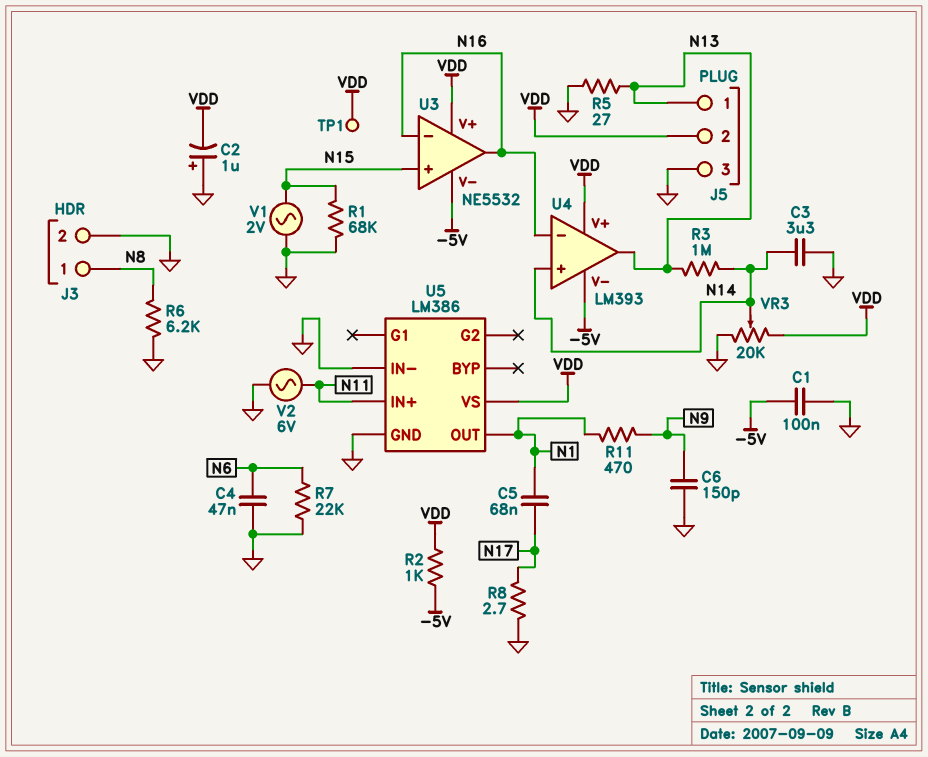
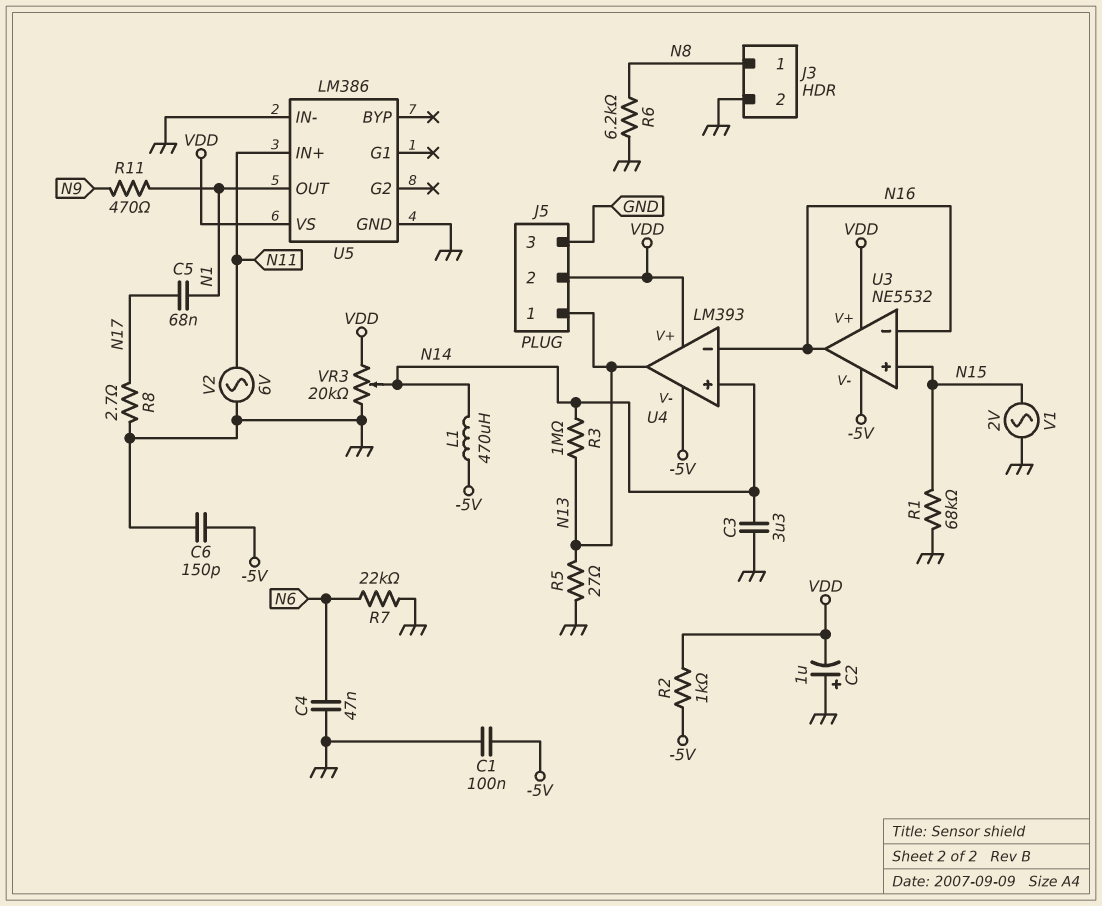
C6: 150pF (GND, N9) -> 150pF (-5V, GND)
L1: none -> 470uH (-5V, N14)
TP1: test point (VDD) -> none

